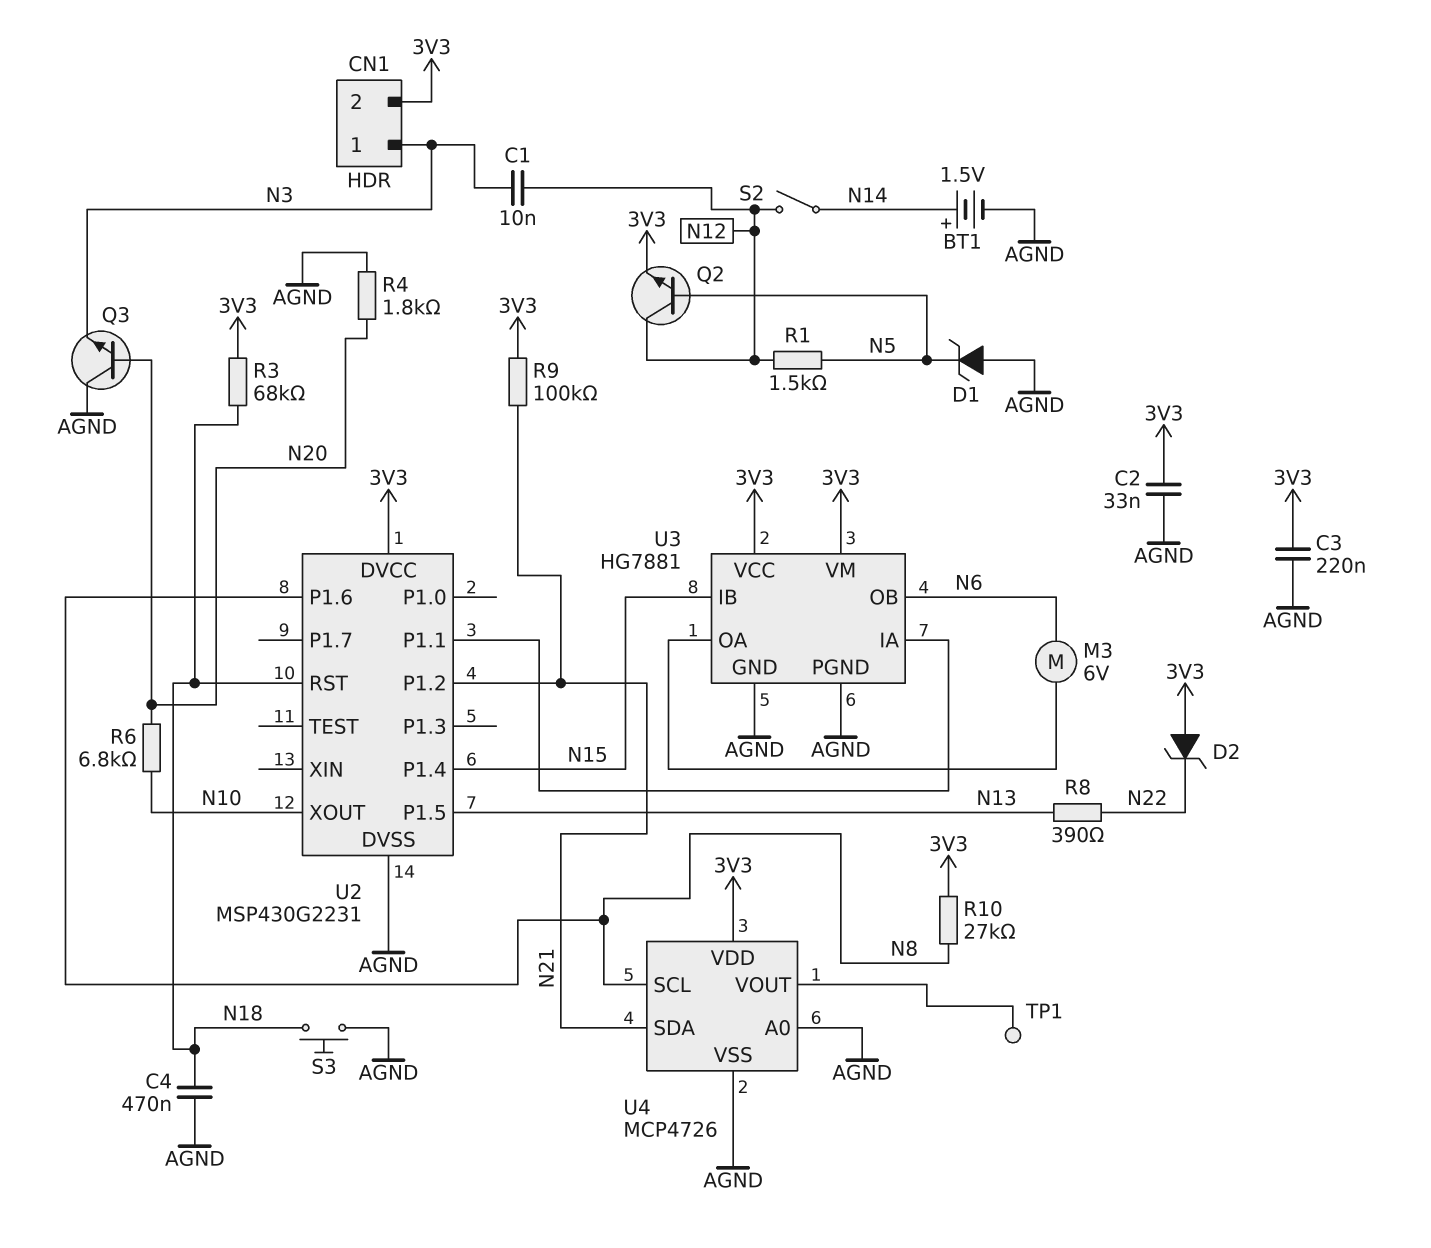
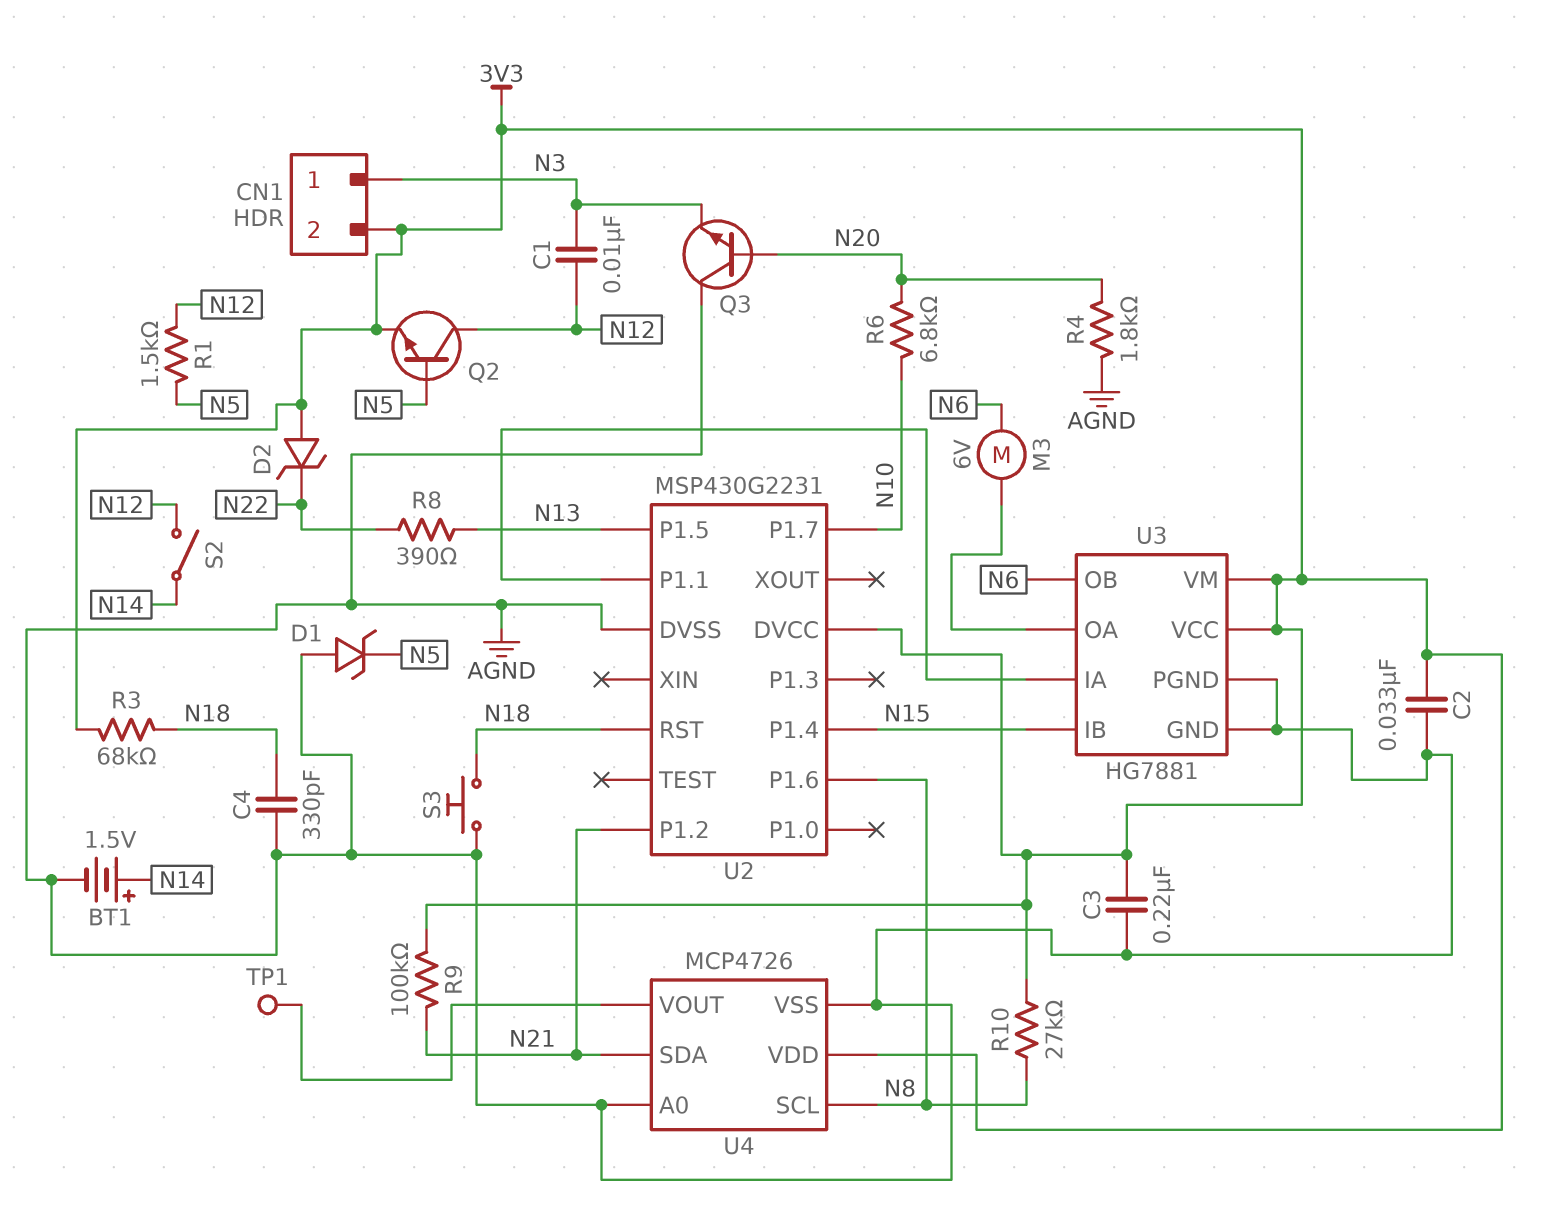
C4: 470nF (AGND, N18) -> 330pF (AGND, N18)
U2 pin P1.7: none -> N10
U2 pin XOUT: N10 -> none

